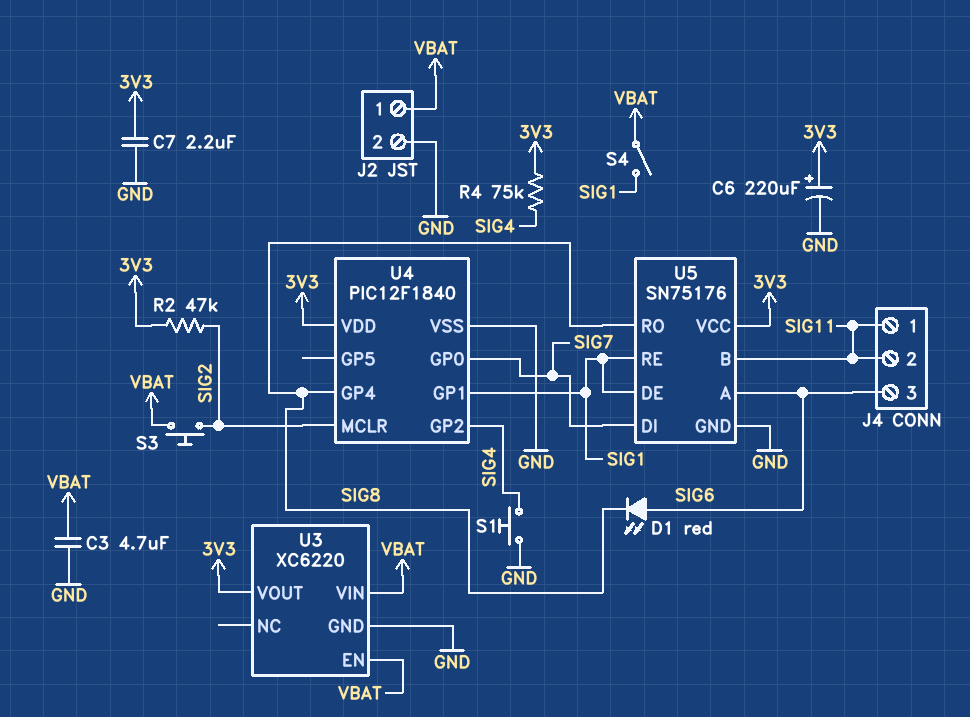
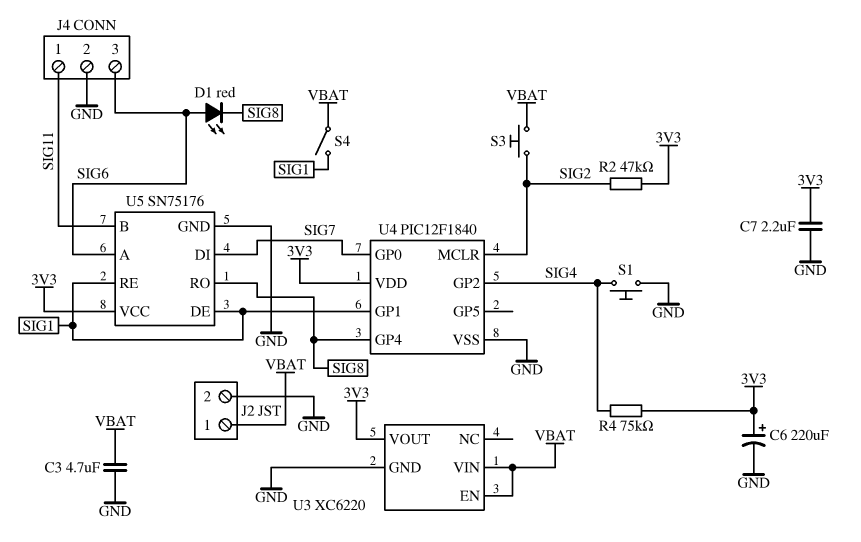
J4 pin 2: SIG11 -> GND

